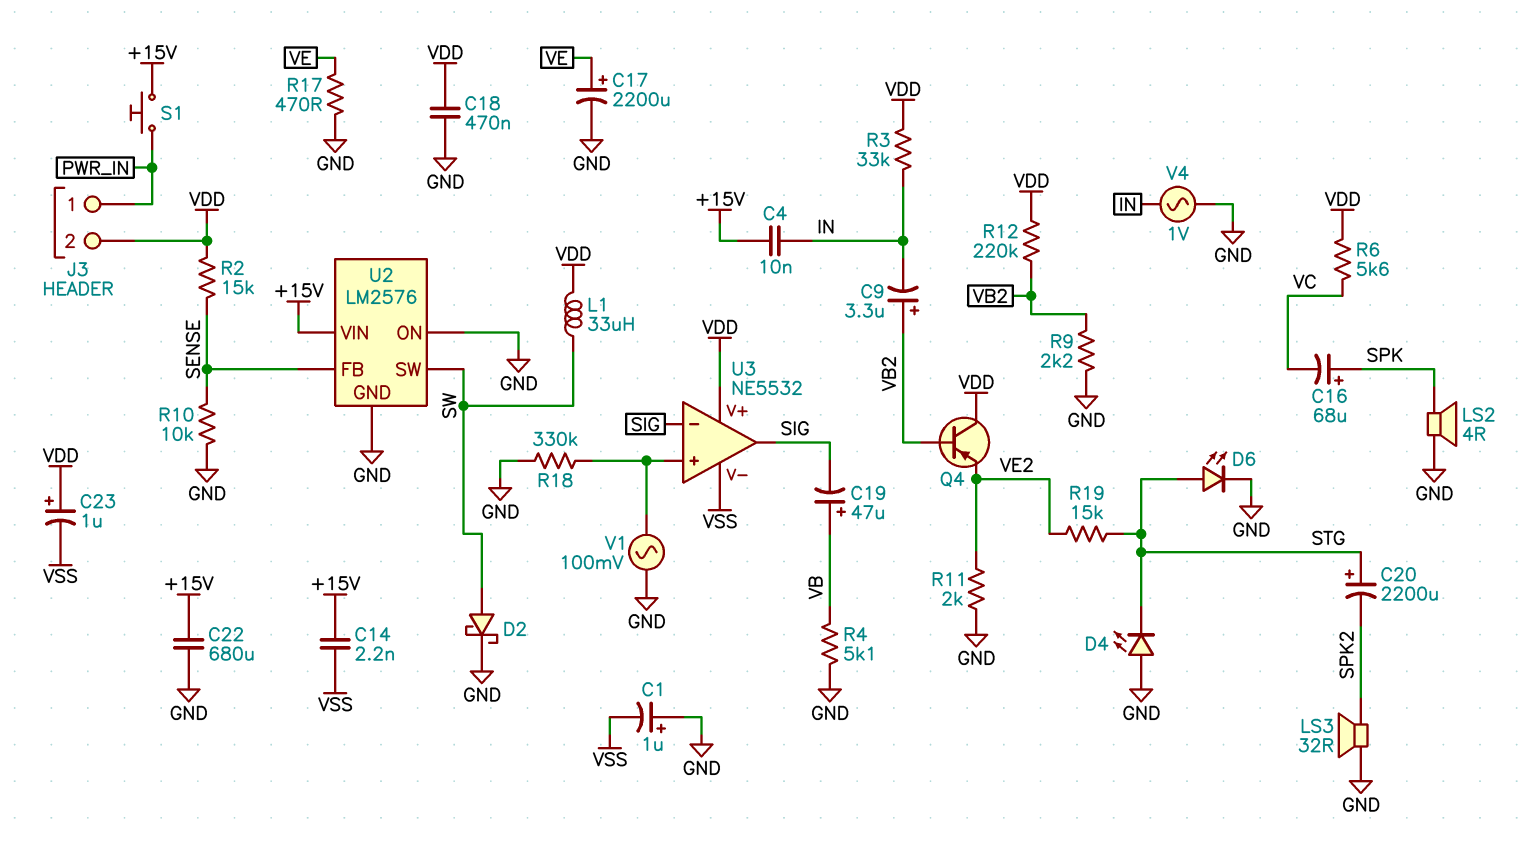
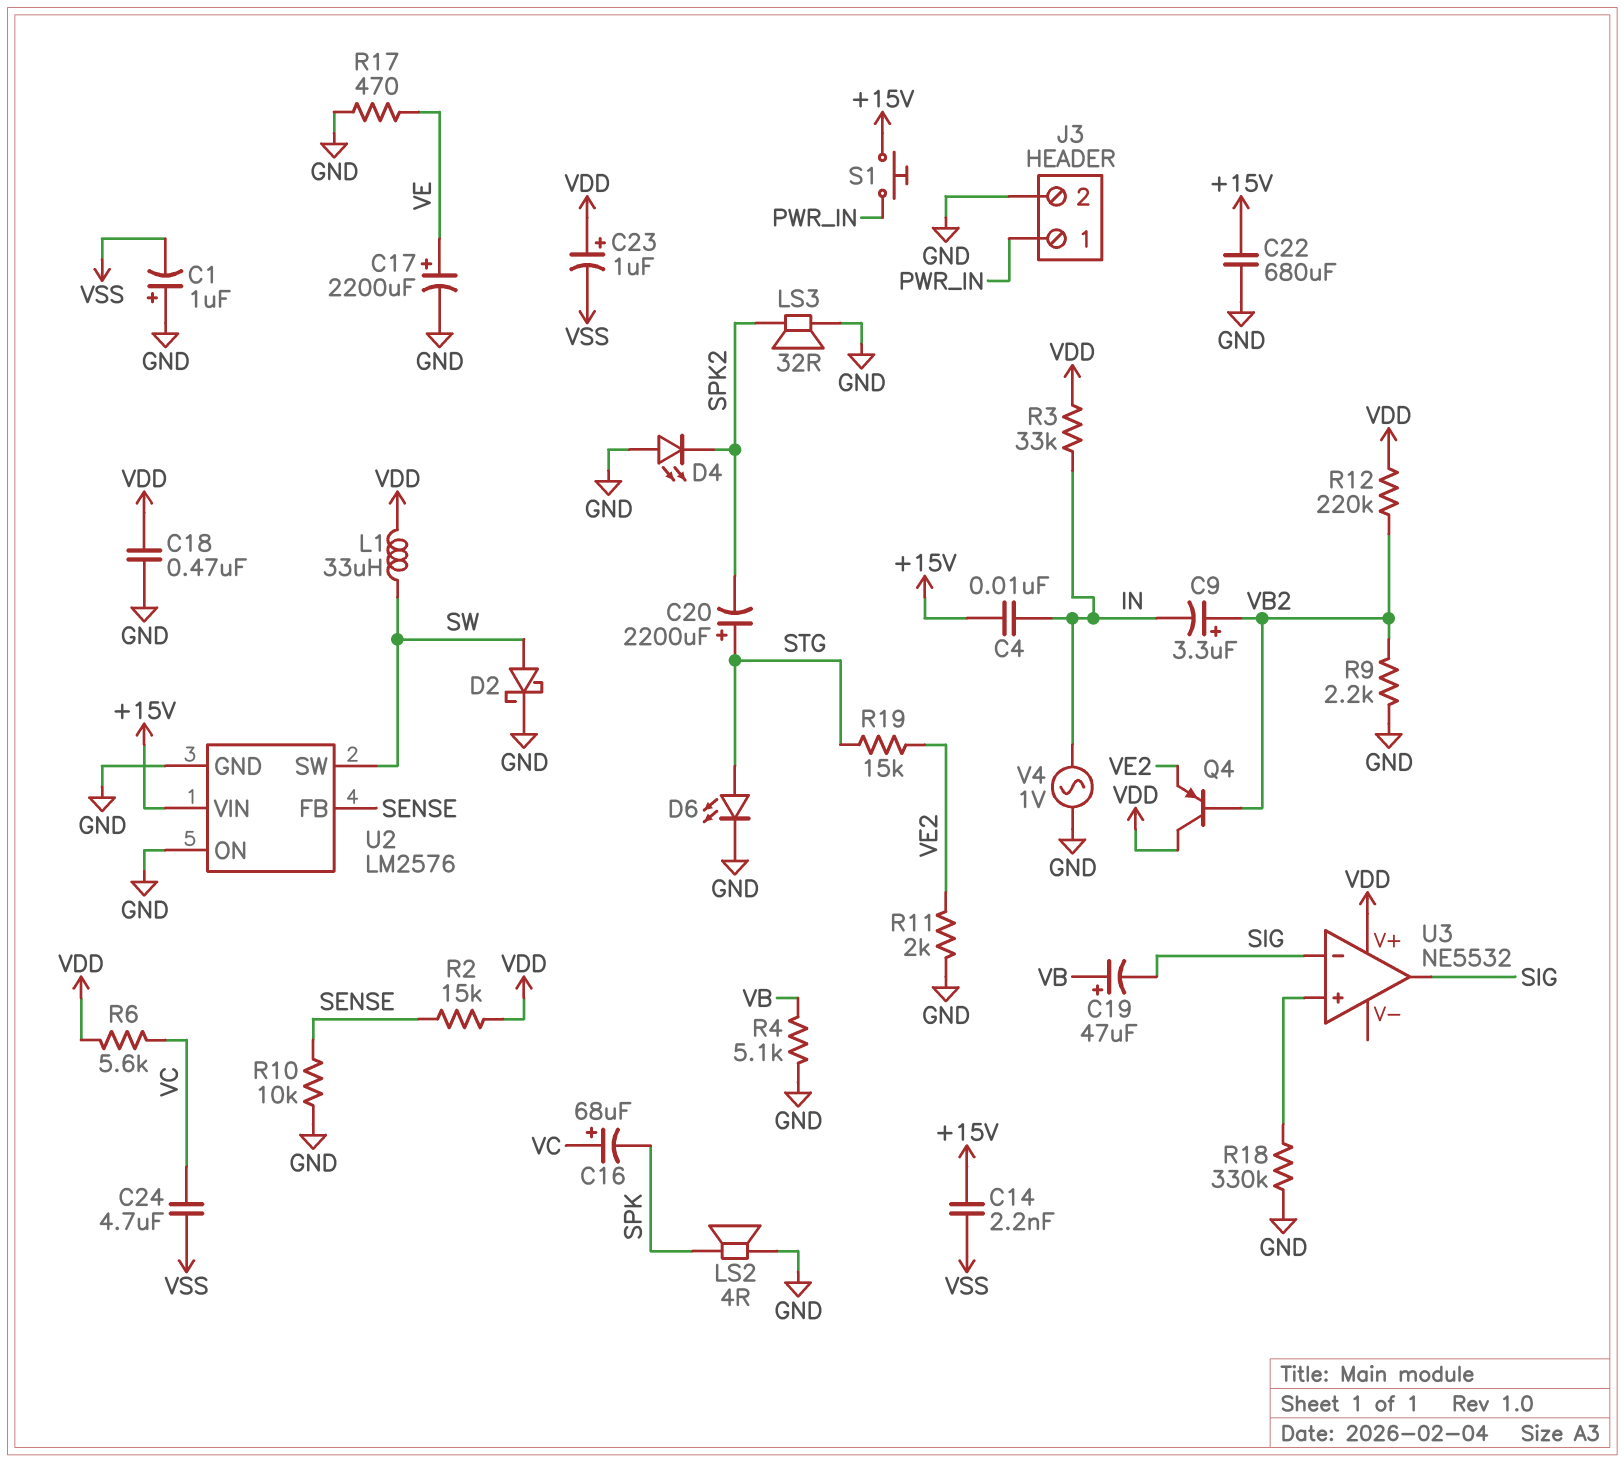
C16: 68uF (plus SPK, minus VC) -> 68uF (plus VC, minus SPK)
C24: none -> 4.7uF (VC, VSS)
D4: LED (A GND, K STG) -> LED (A GND, K SPK2)
J3 pin 2: VDD -> GND
U3 pin V-: VSS -> none
V1: AC 100mV (GND, U3/in+) -> none

